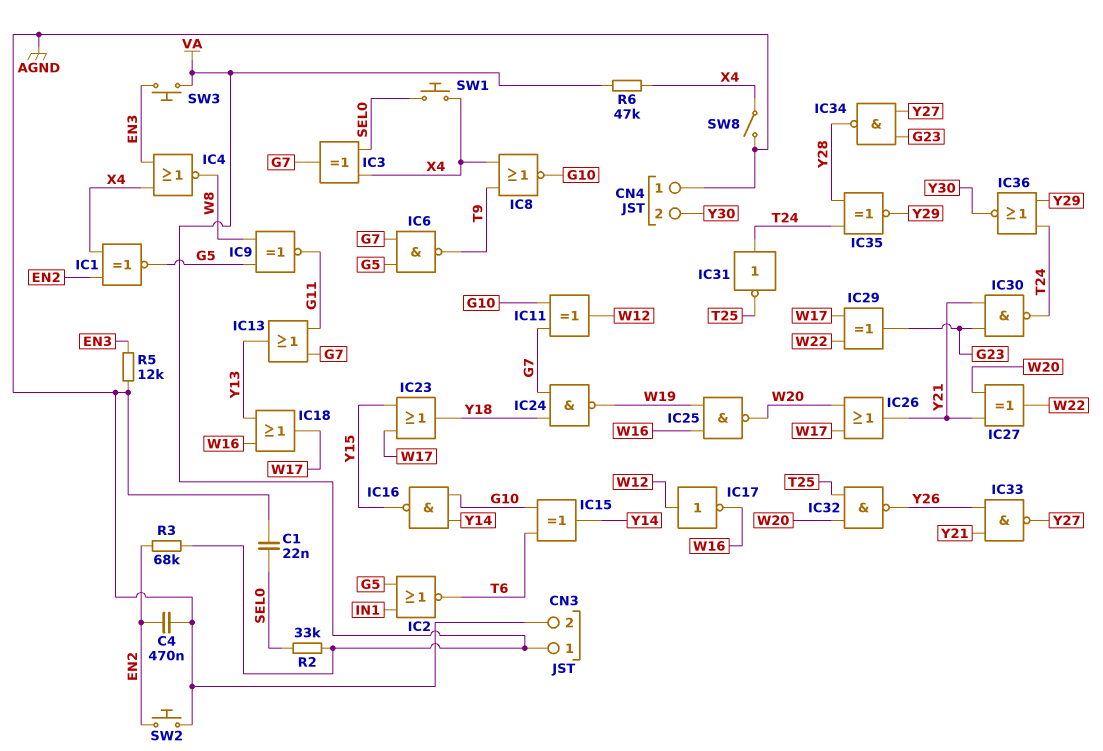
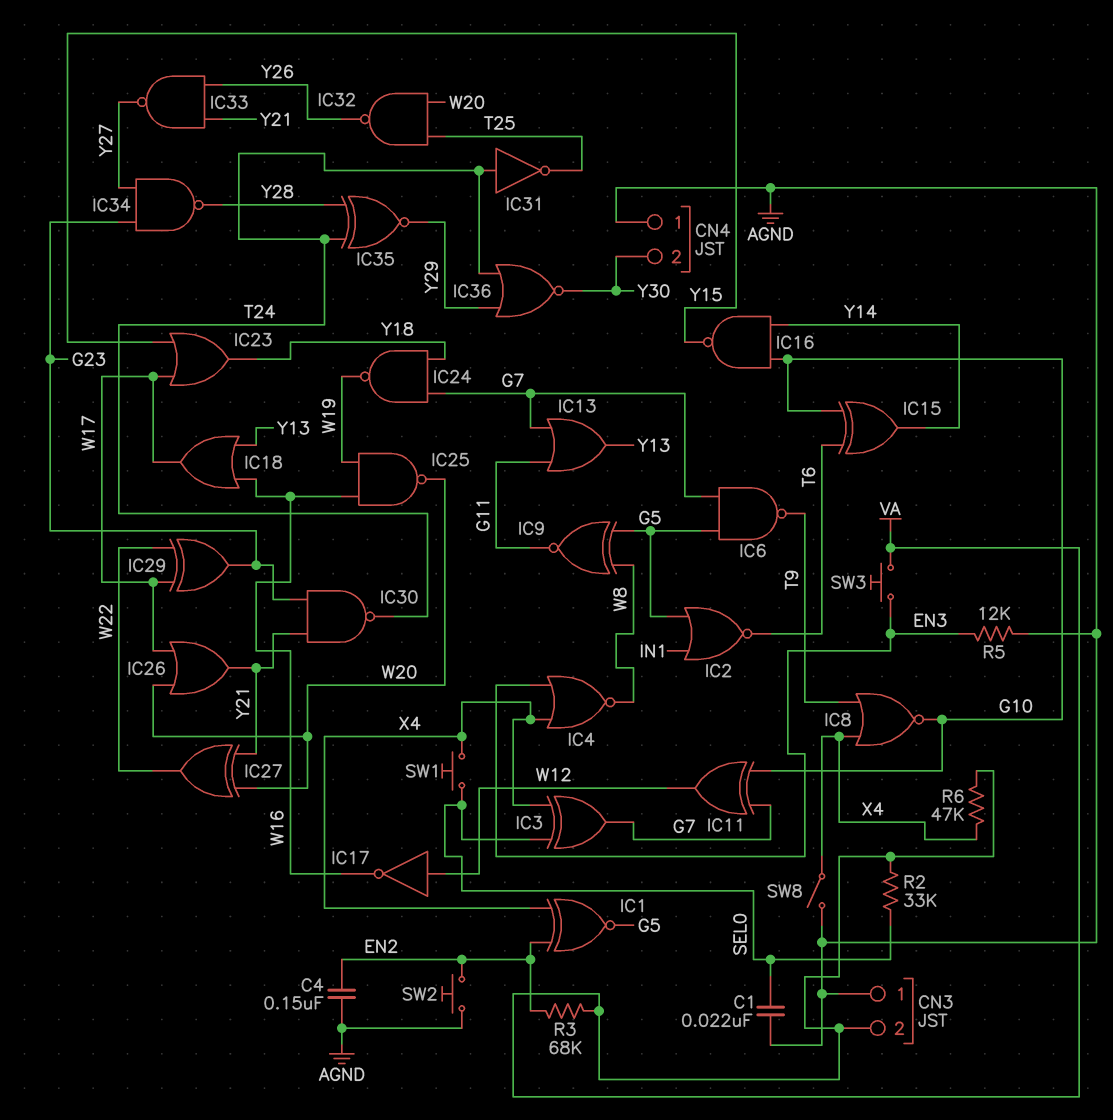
C4: 470nF (AGND, EN2) -> 150nF (AGND, EN2)
CN3 pin 1: VA -> AGND
CN3 pin 2: AGND -> VA

